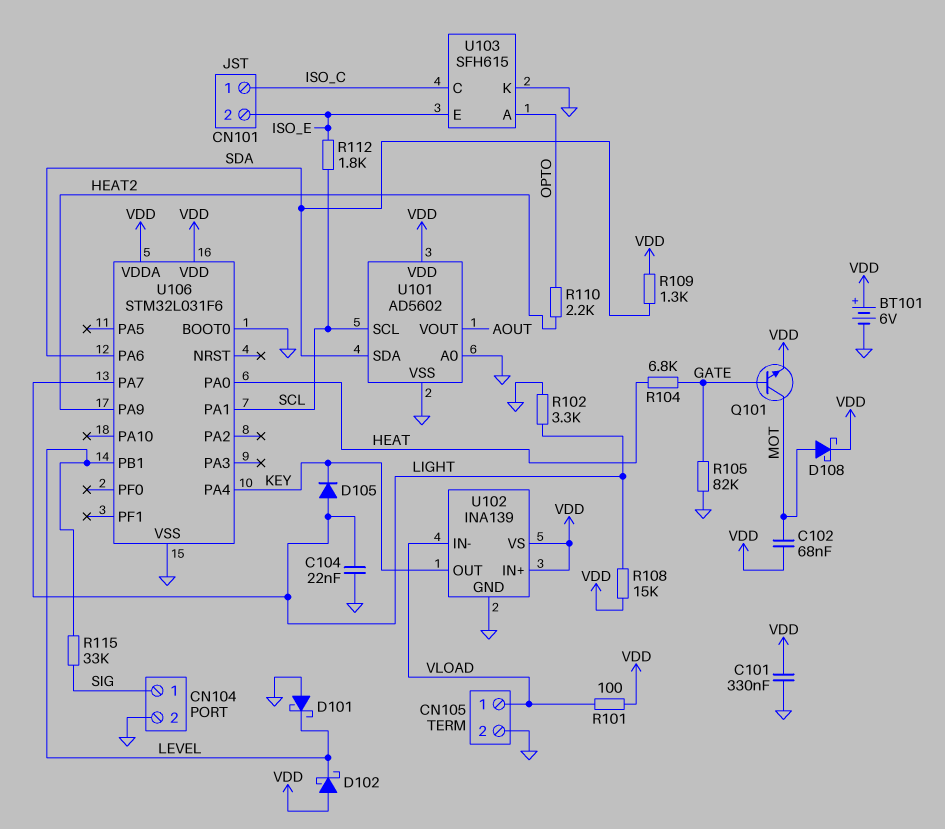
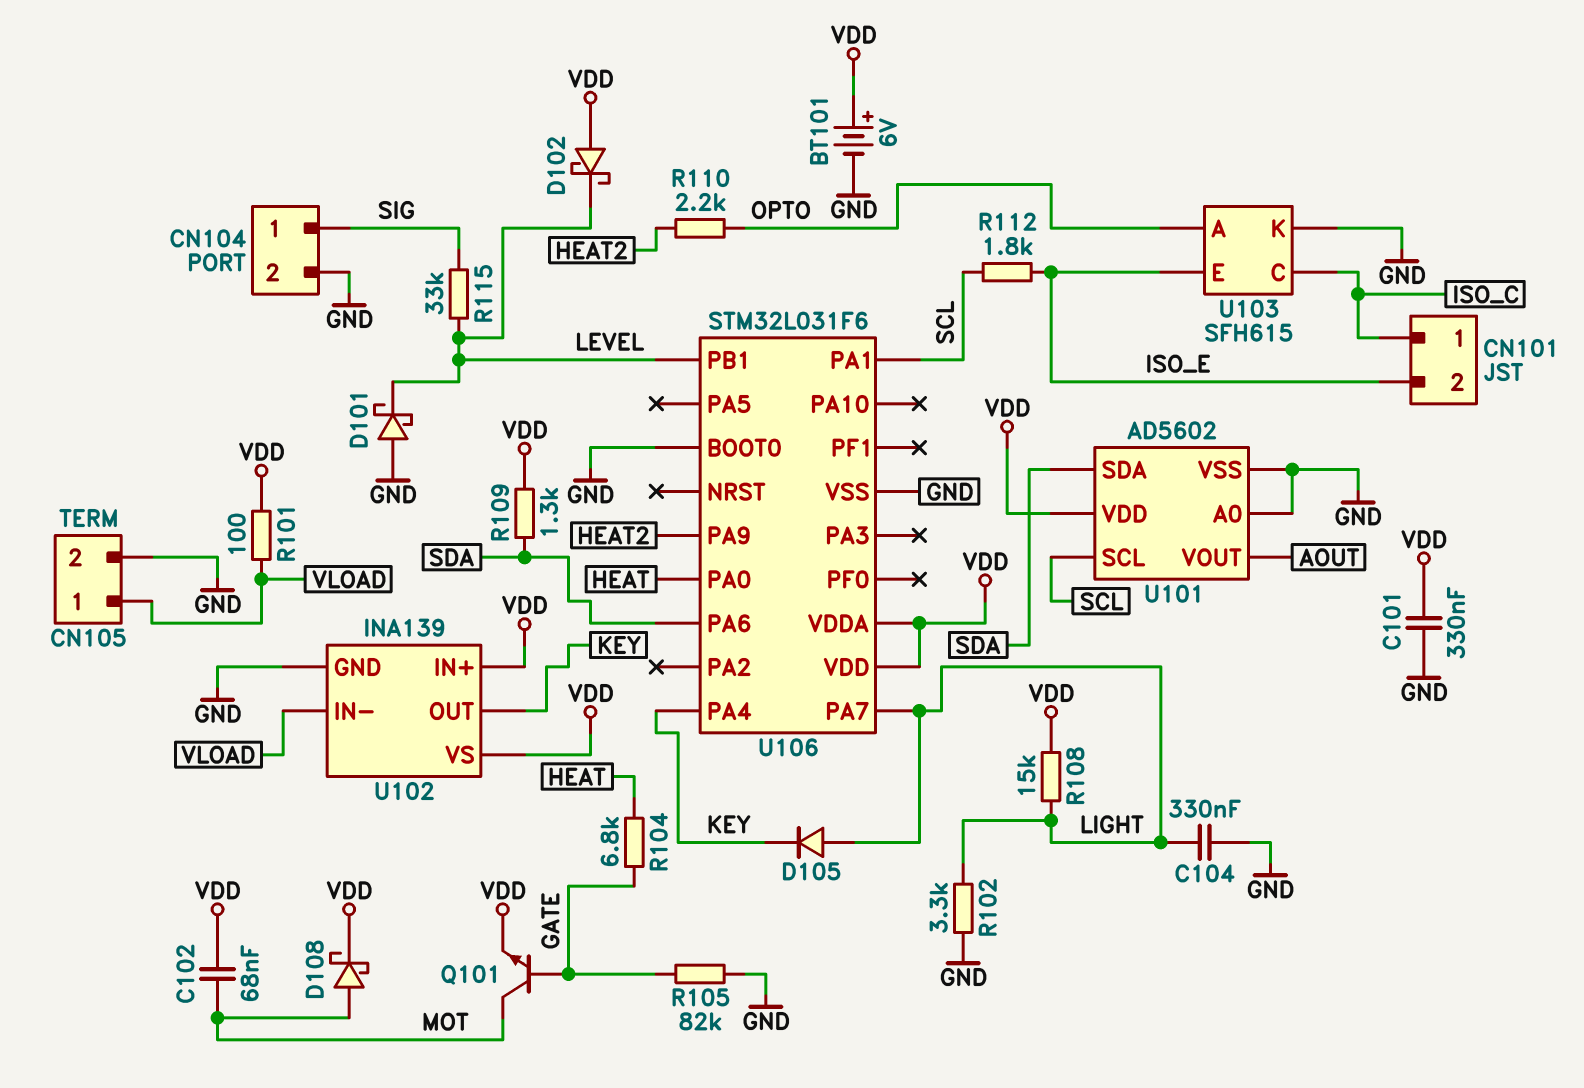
C104: 22nF (GND, LIGHT) -> 330nF (GND, LIGHT)

